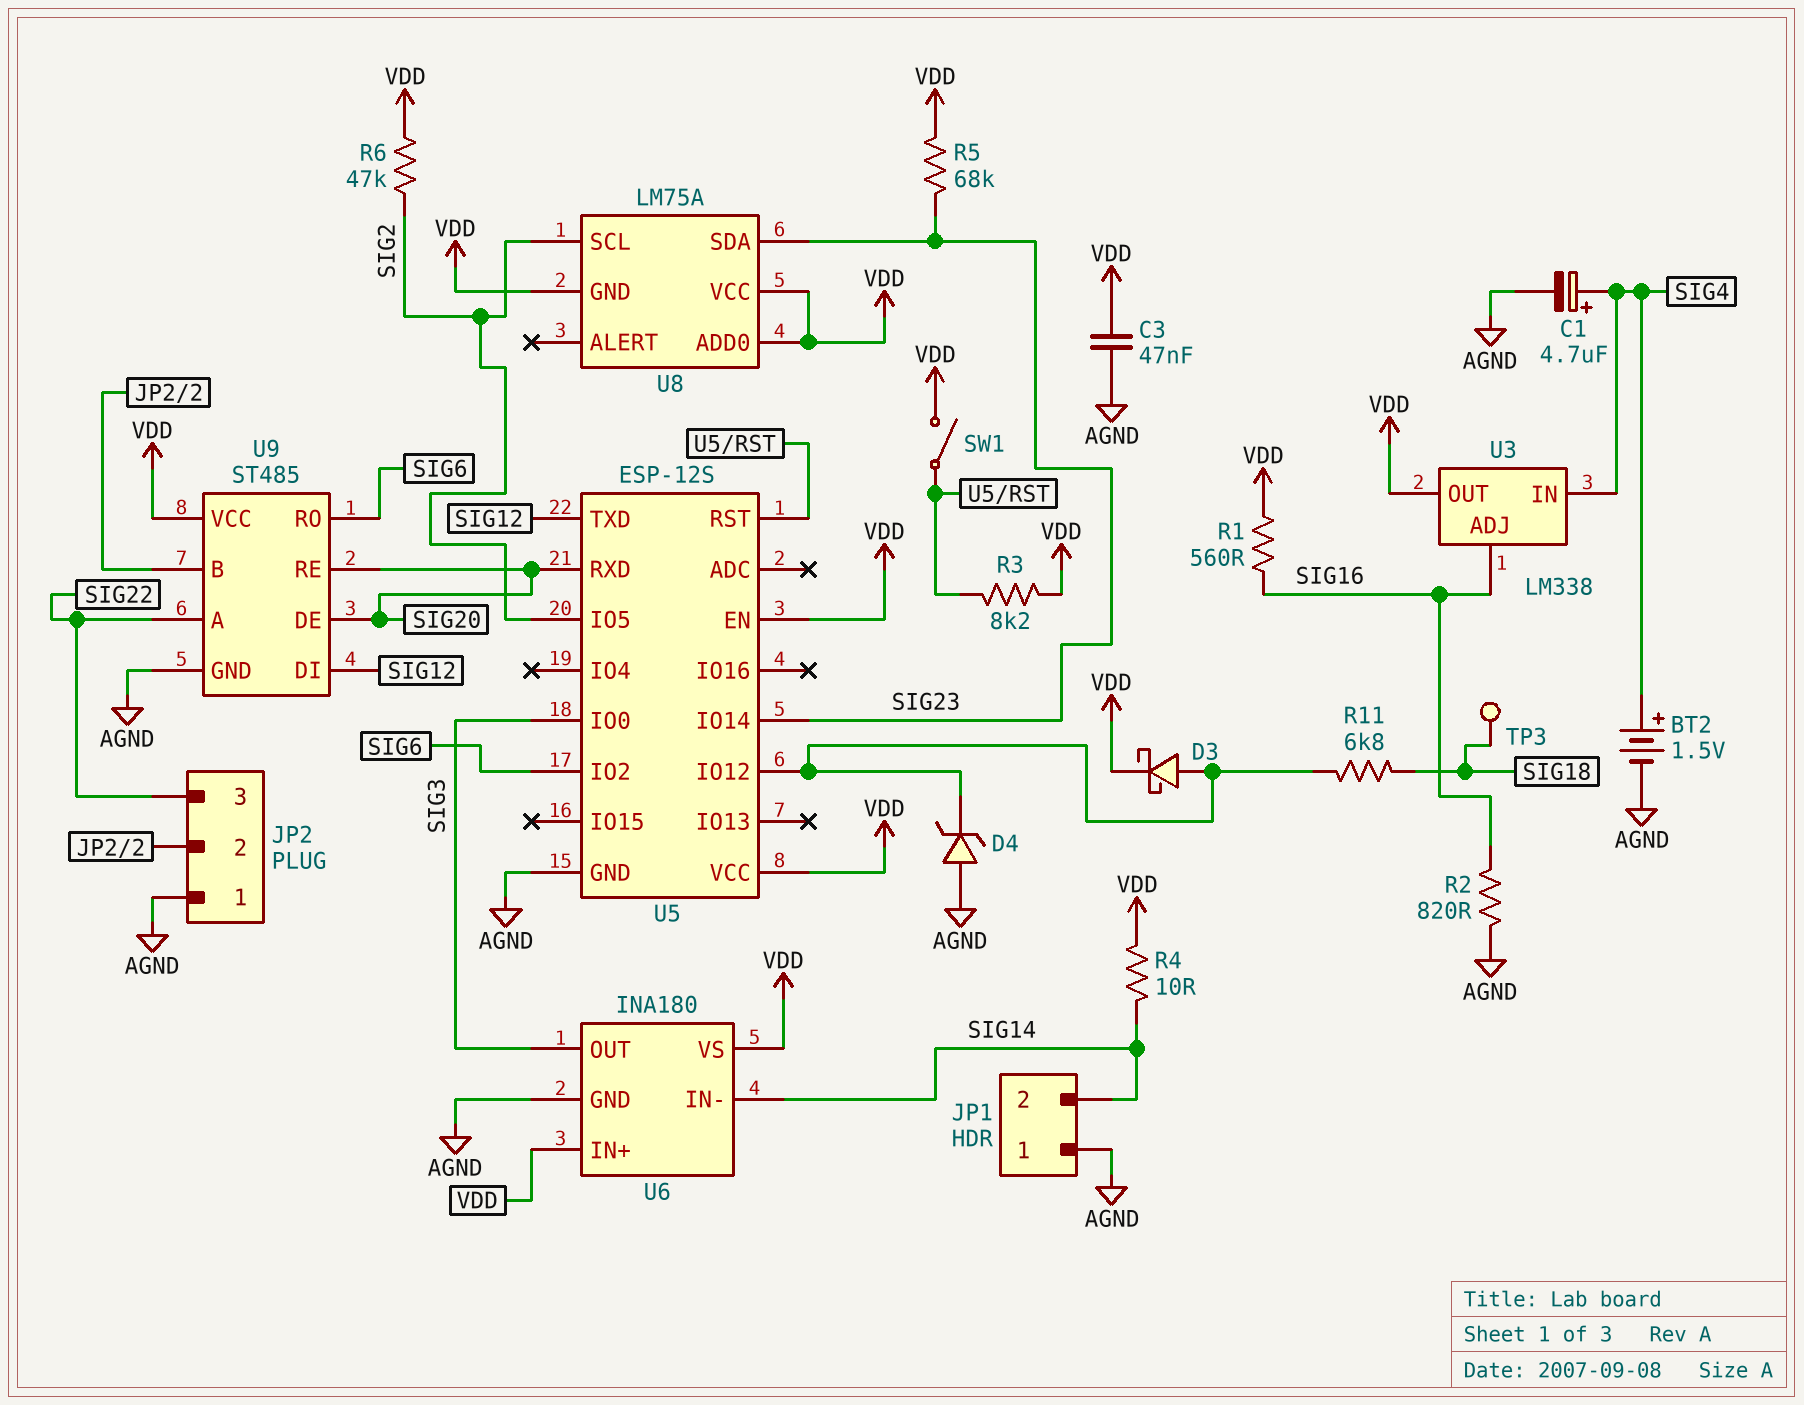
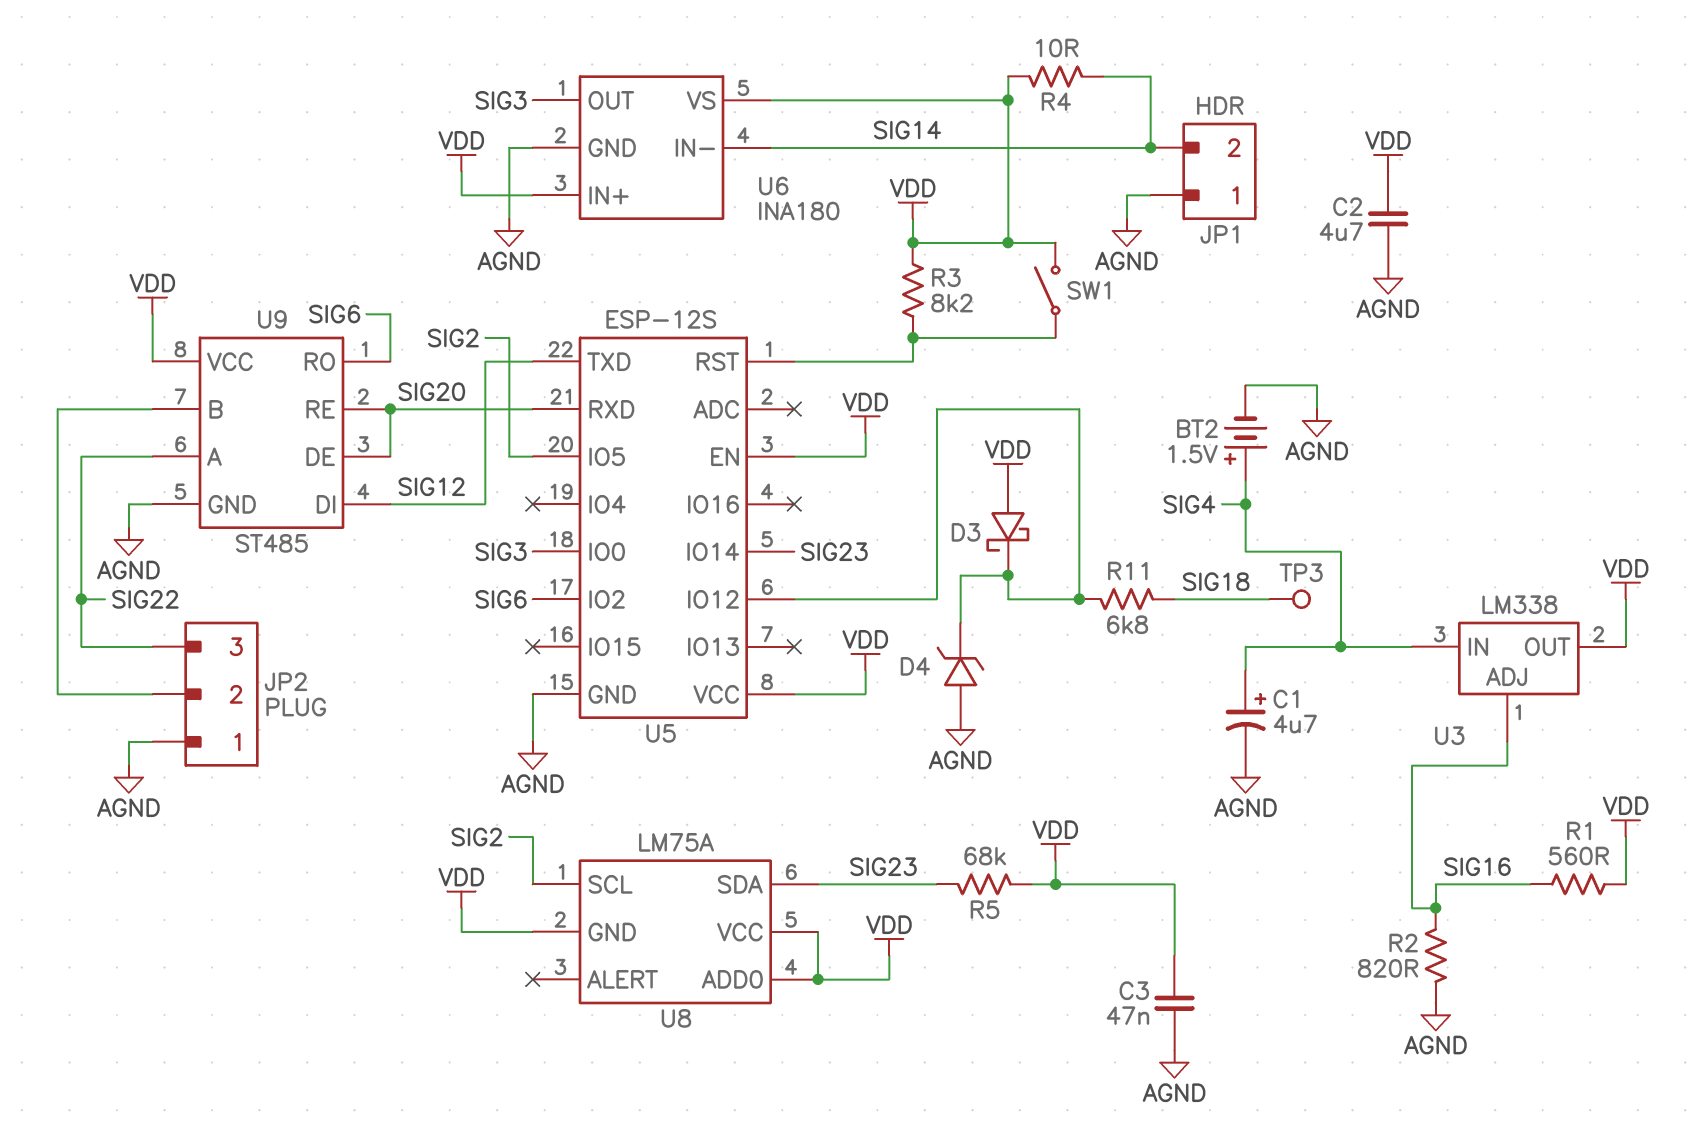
C2: none -> 4.7uF (AGND, VDD)
D3: schottky (A U5/IO12, K VDD) -> schottky (A VDD, K U5/IO12)
R6: 47k (SIG2, VDD) -> none

